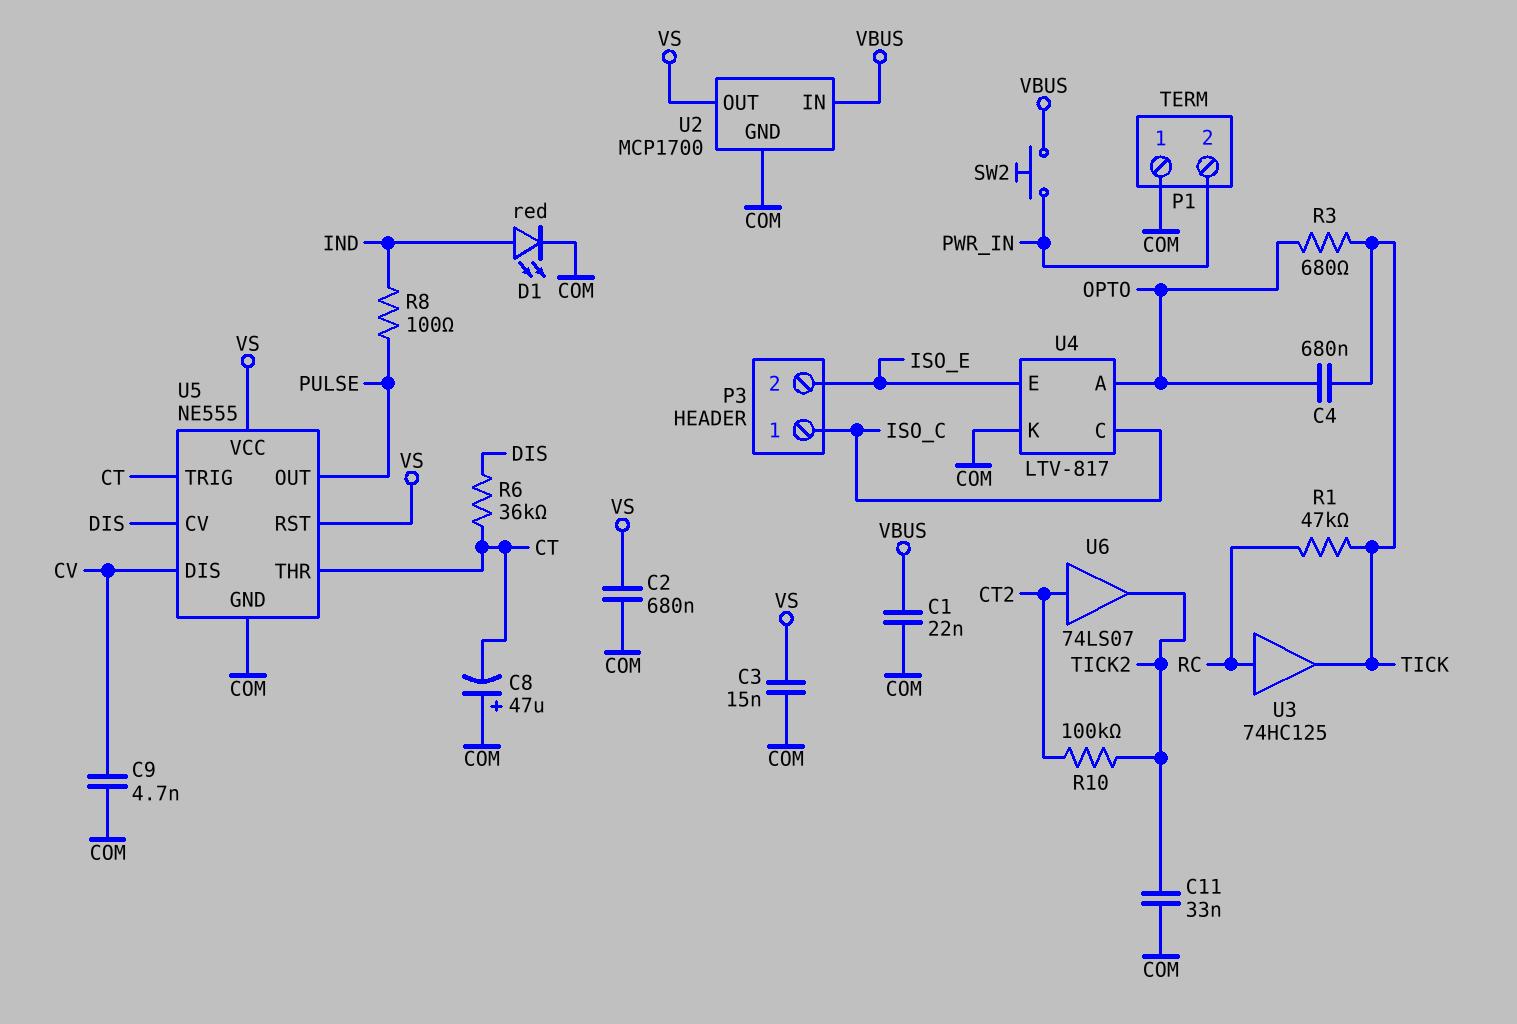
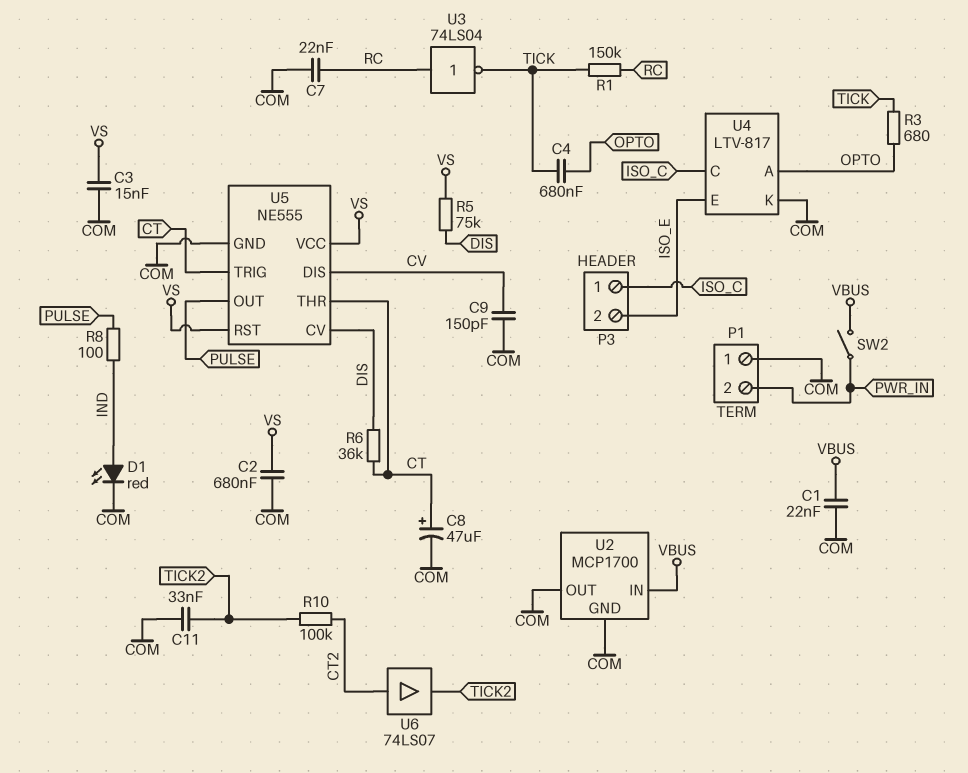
C7: none -> 22nF (COM, RC)
C8: 47uF (plus COM, minus CT) -> 47uF (plus CT, minus COM)
C9: 4.7nF (COM, CV) -> 150pF (COM, CV)
R1: 47k (RC, TICK) -> 150k (RC, TICK)
R5: none -> 75k (DIS, VS)
SW2: button (PWR_IN, VBUS) -> switch (PWR_IN, VBUS)
U2 pin OUT: VS -> COM
U3: buffer 74HC125 (in RC, out TICK) -> NOT 74LS04 (in RC, out TICK)

